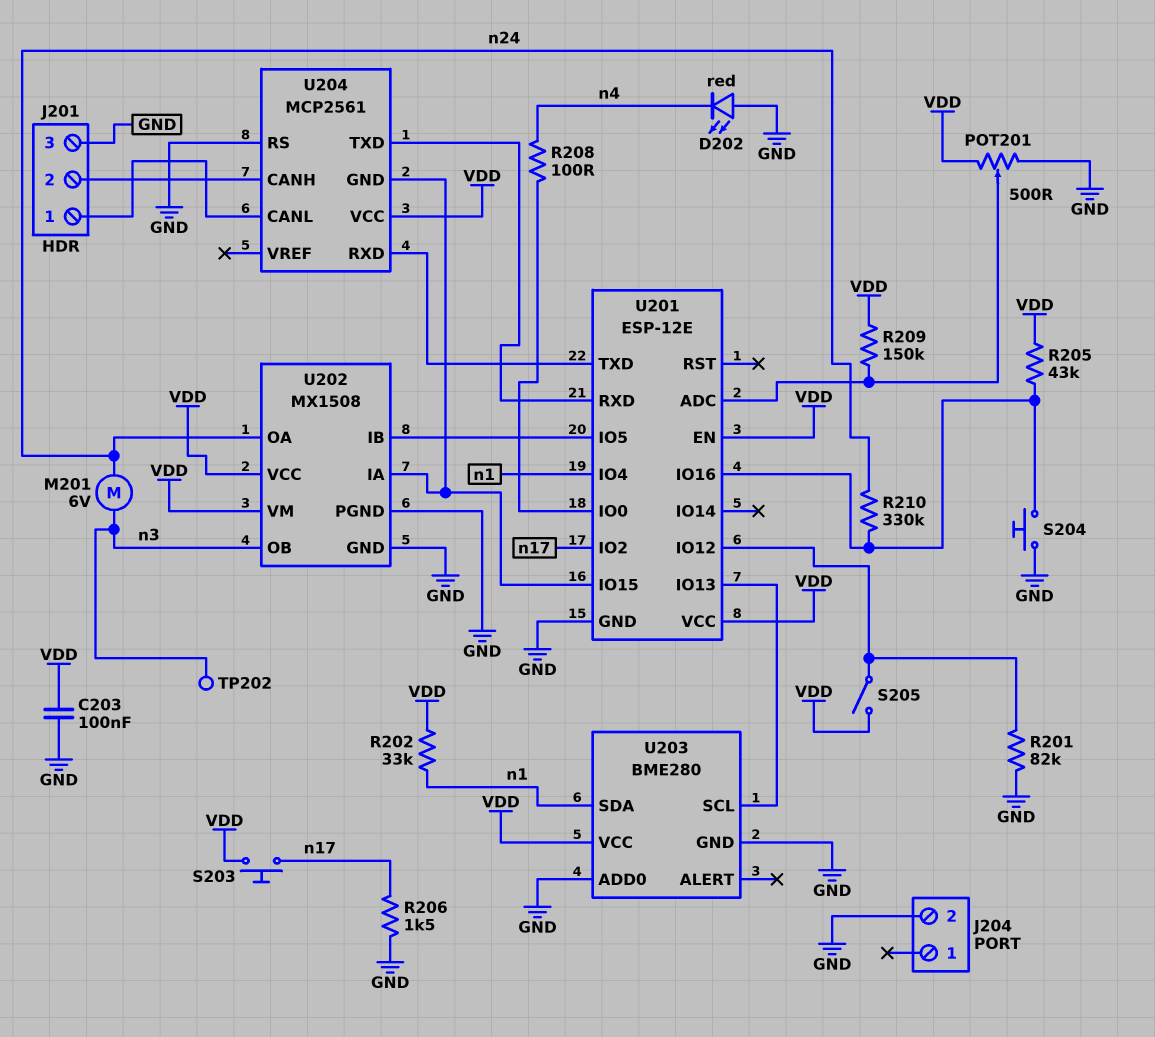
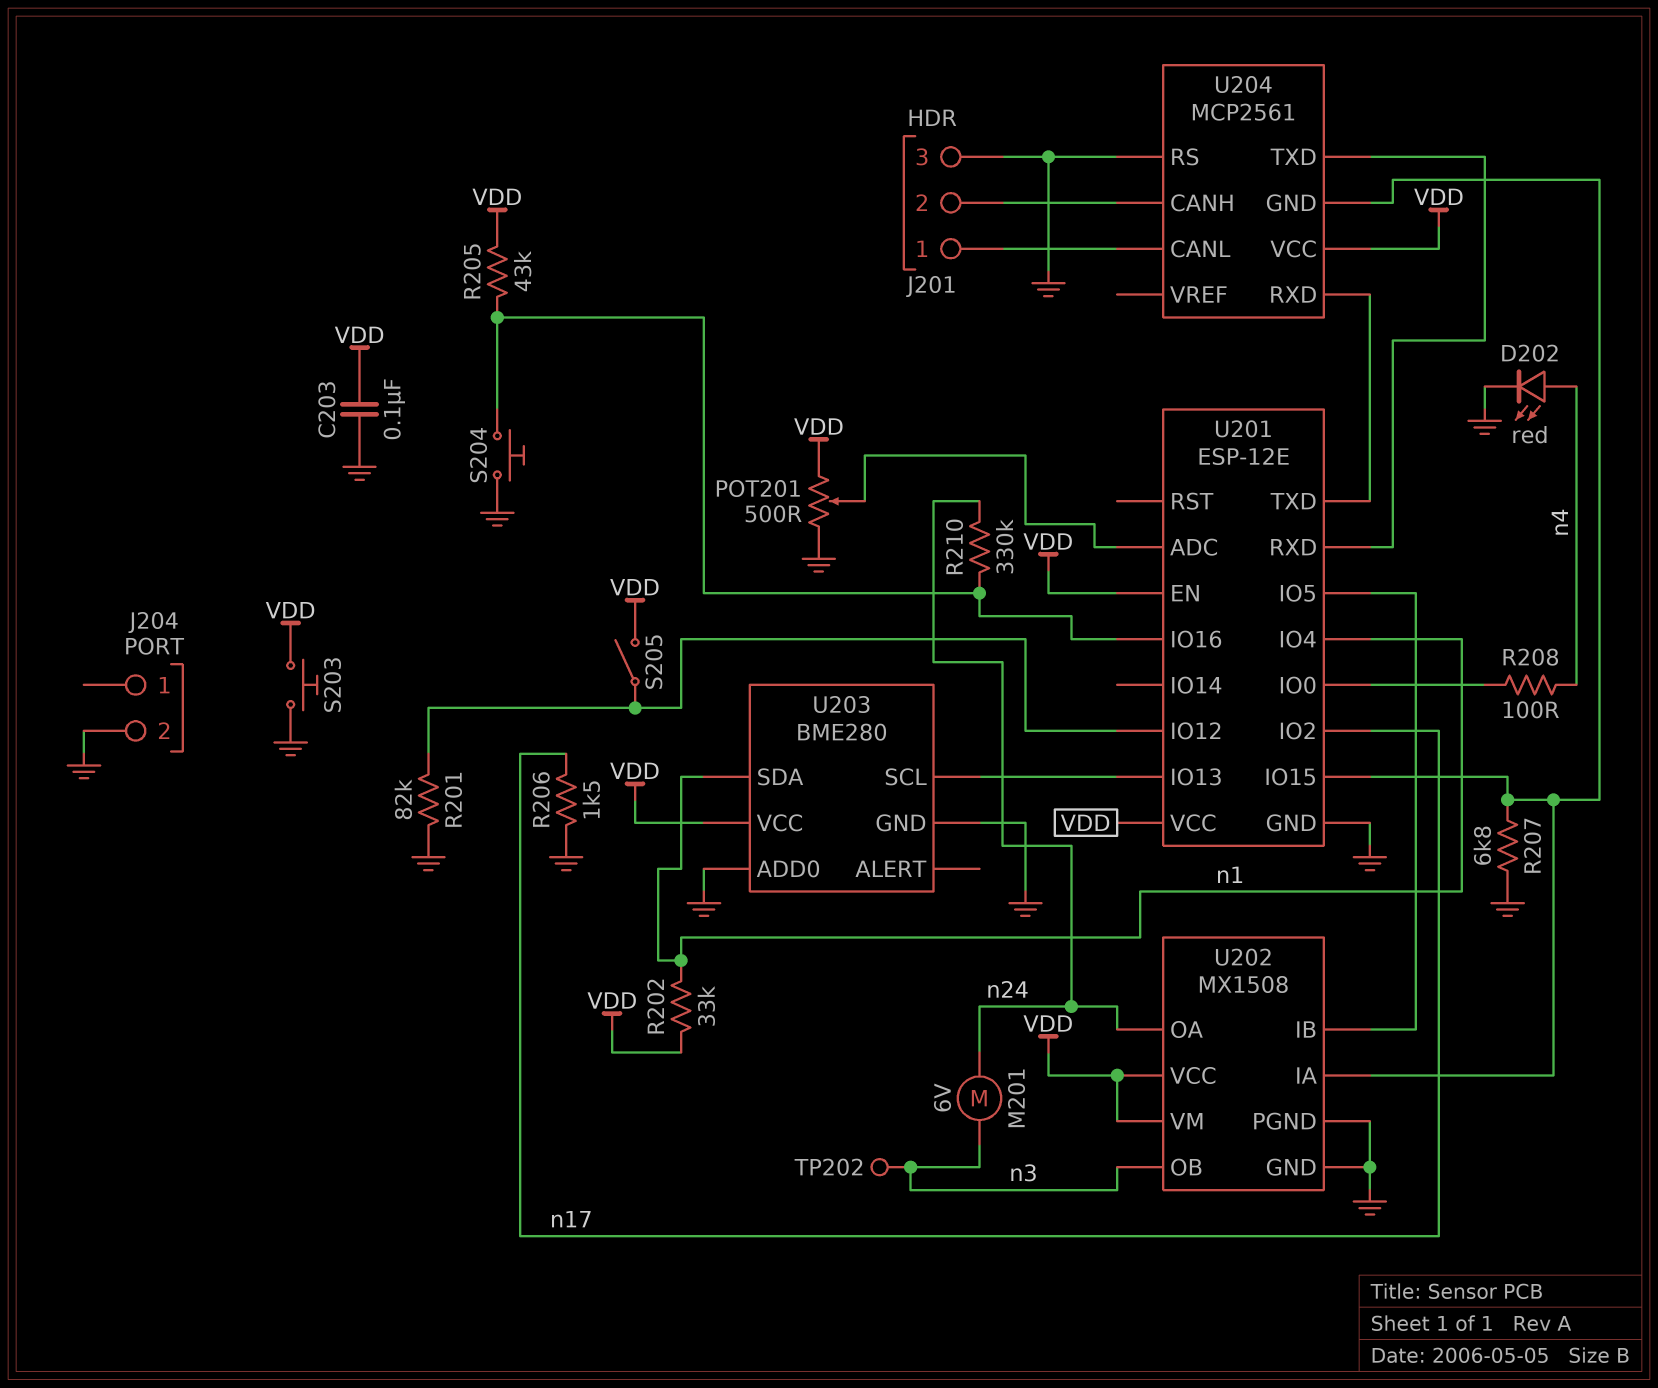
D202: LED red (A GND, K n4) -> LED red (A n4, K GND)
R207: none -> 6.8k (GND, U201/IO15)
R209: 150k (U201/ADC, VDD) -> none
S203: button (VDD, n17) -> button (GND, VDD)

